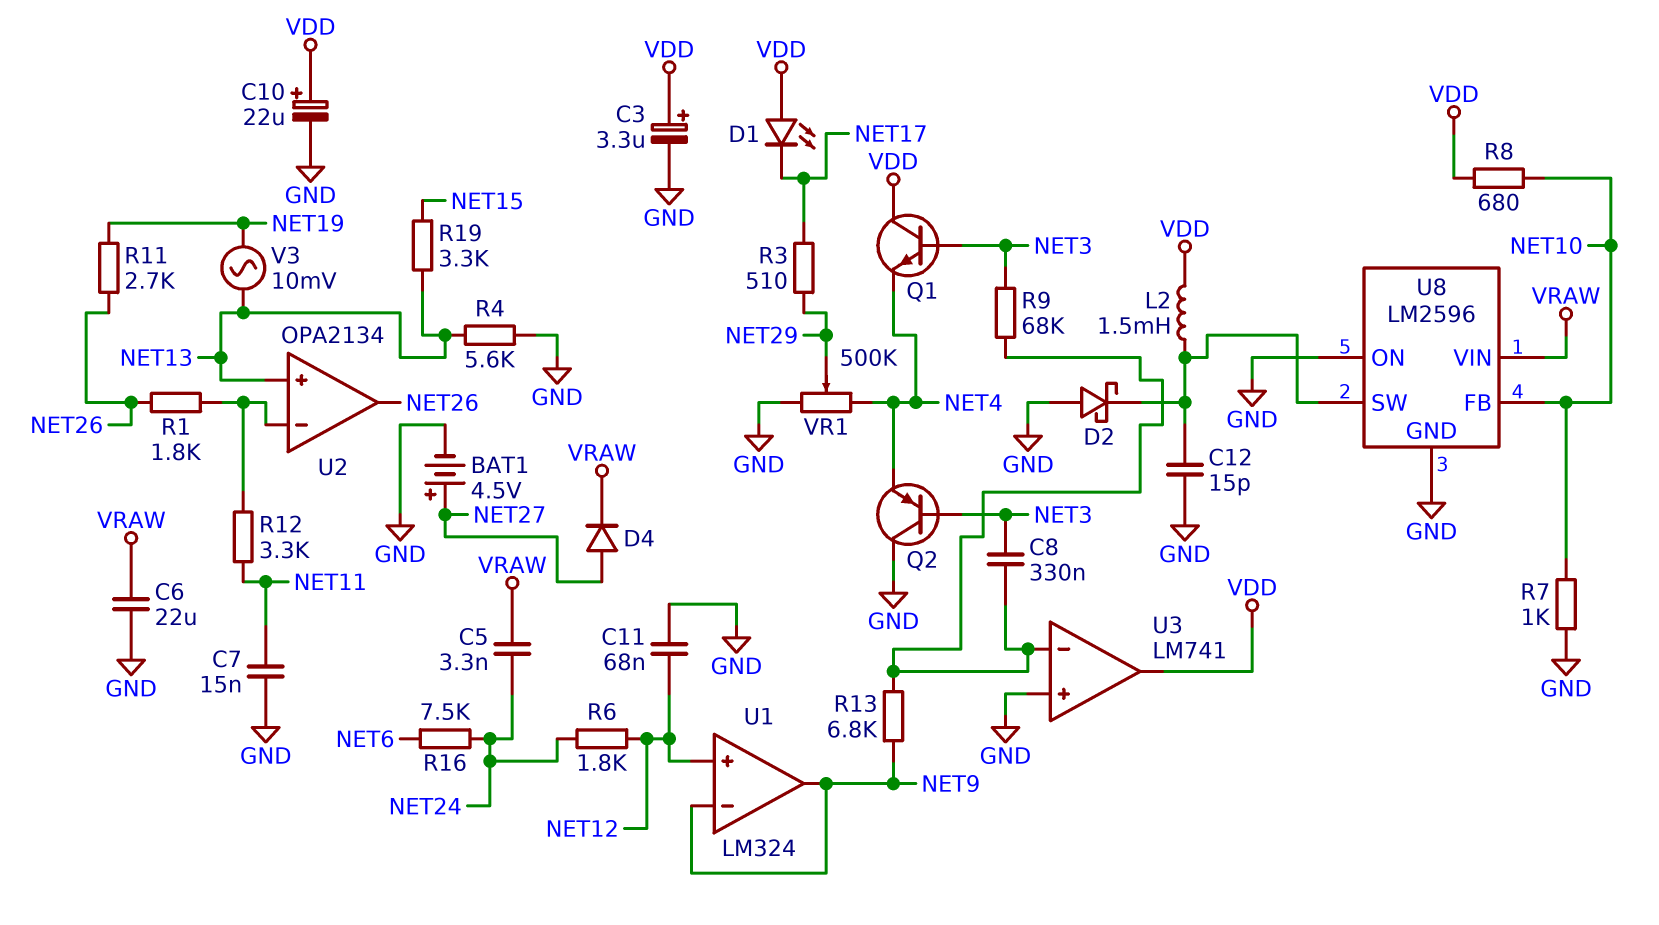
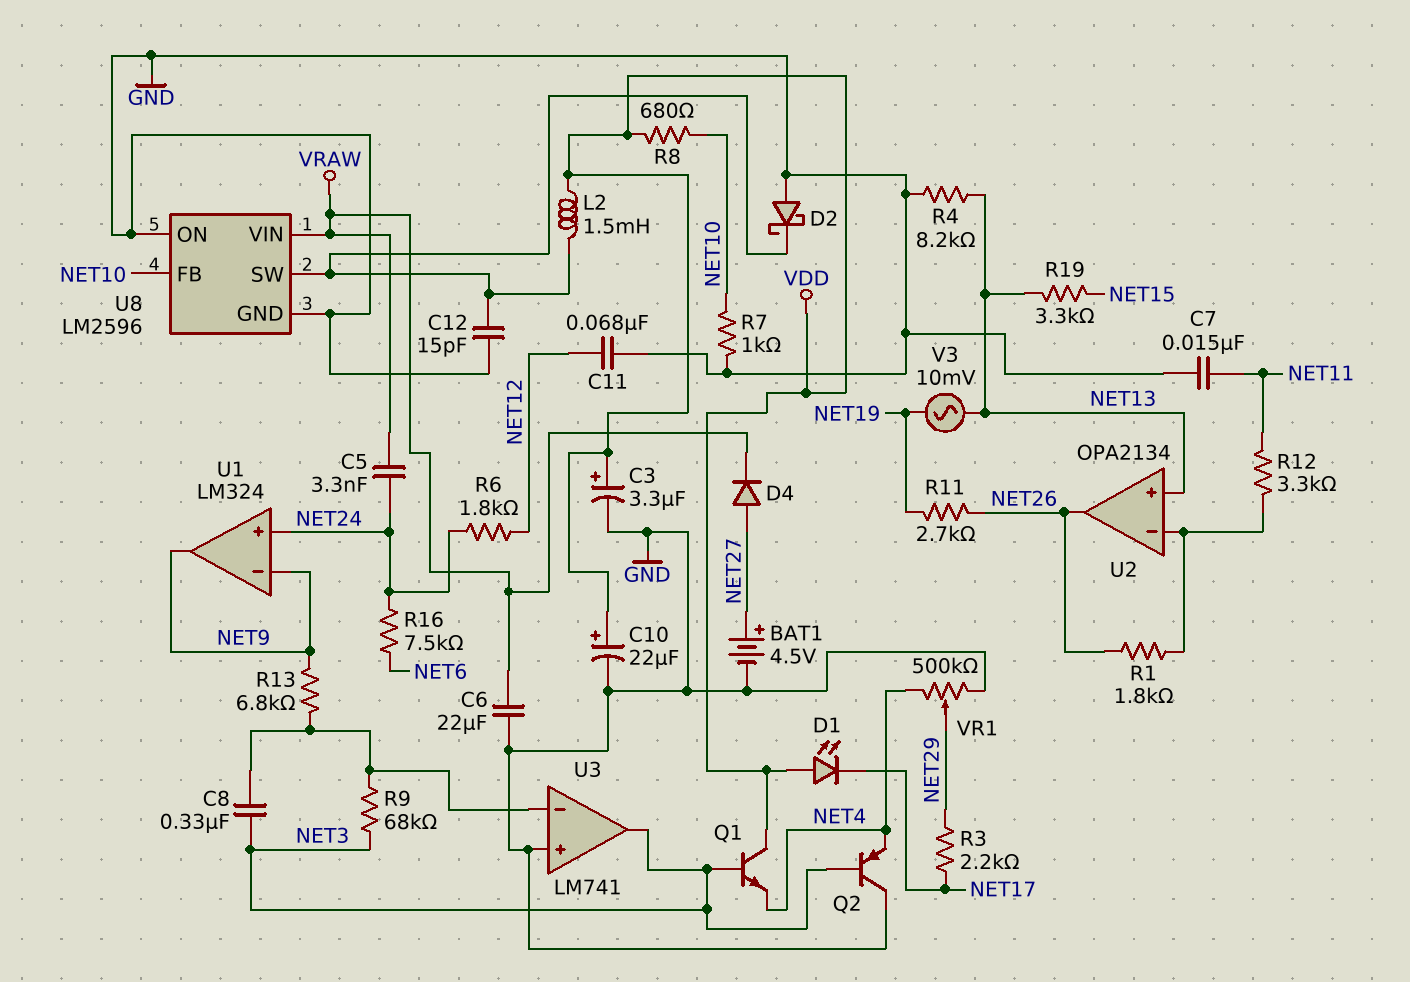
R3: 510 (NET17, NET29) -> 2.2k (NET17, NET29)
R4: 5.6k (GND, NET13) -> 8.2k (GND, NET13)
U1 pin in+: NET12 -> NET24
U3 pin out: VDD -> NET3

